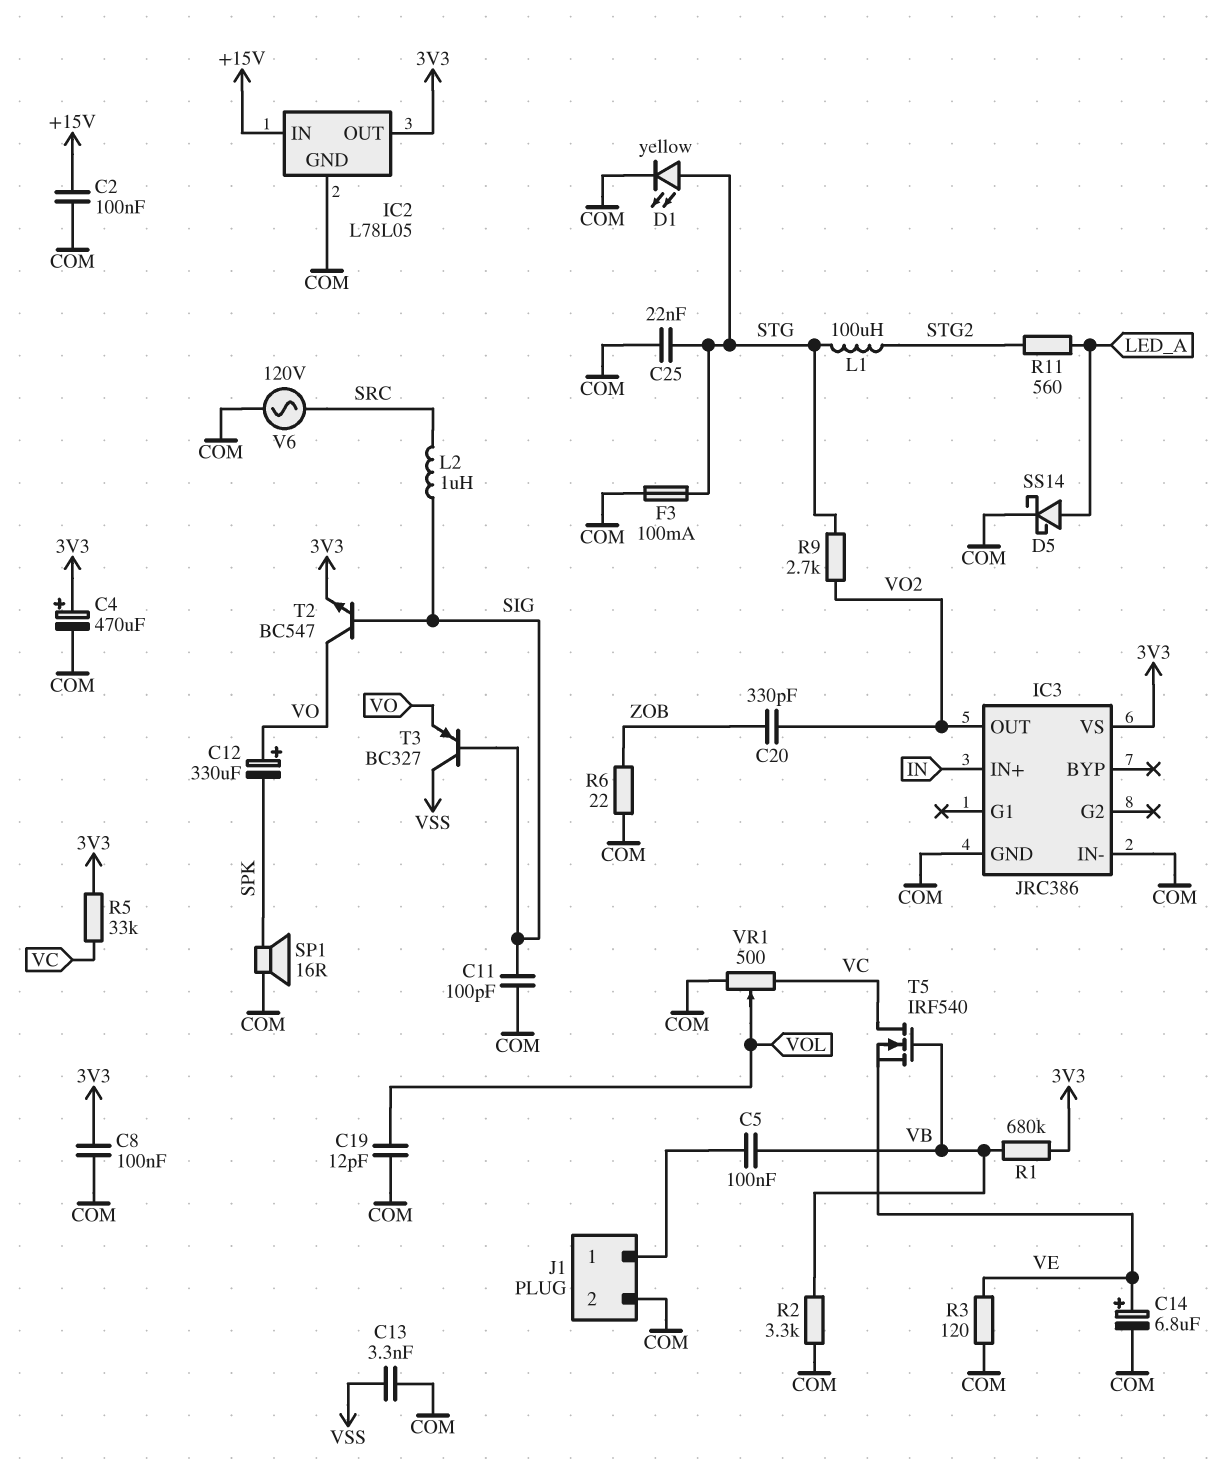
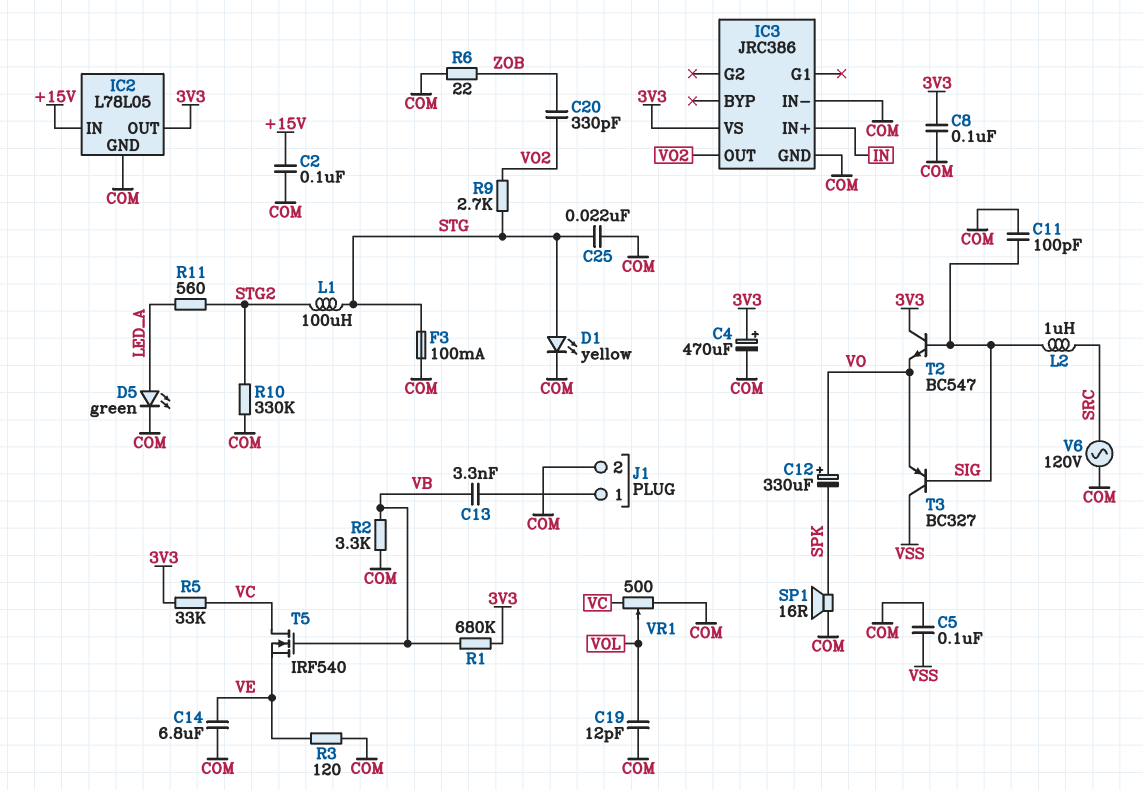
C5: 100nF (J1/1, VB) -> 100nF (COM, VSS)
C13: 3.3nF (COM, VSS) -> 3.3nF (J1/1, VB)
C14: 6.8uF (plus VE, minus COM) -> 6.8uF (COM, VE)
D5: schottky SS14 (A LED_A, K COM) -> LED green (A LED_A, K COM)
R10: none -> 330k (COM, STG2)
T2: NPN BC547 (B SIG, C VO, E 3V3) -> NPN BC547 (B SIG, C 3V3, E VO)

